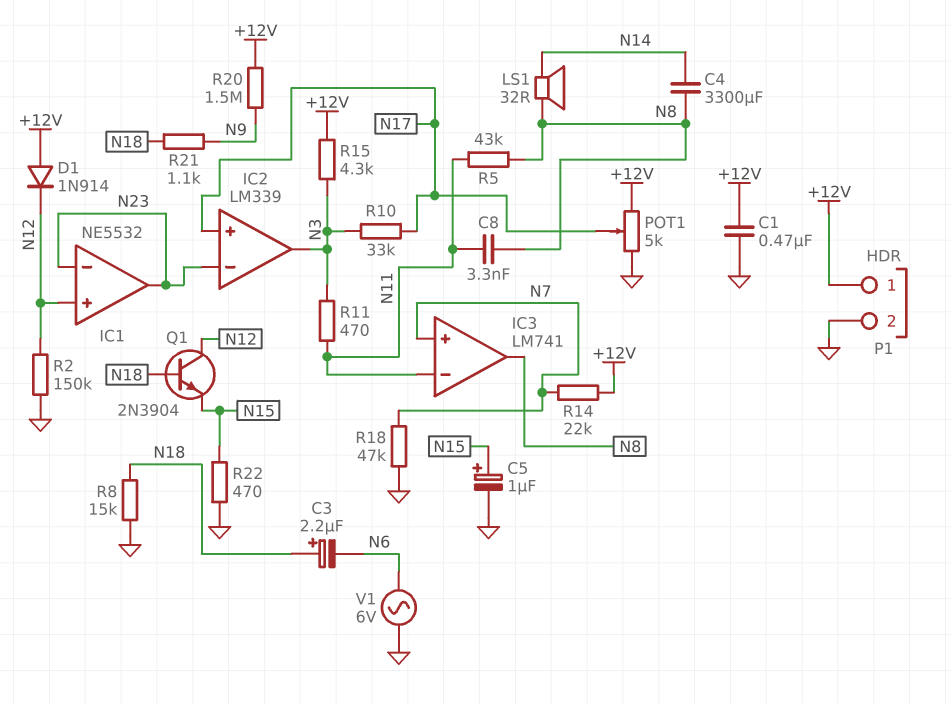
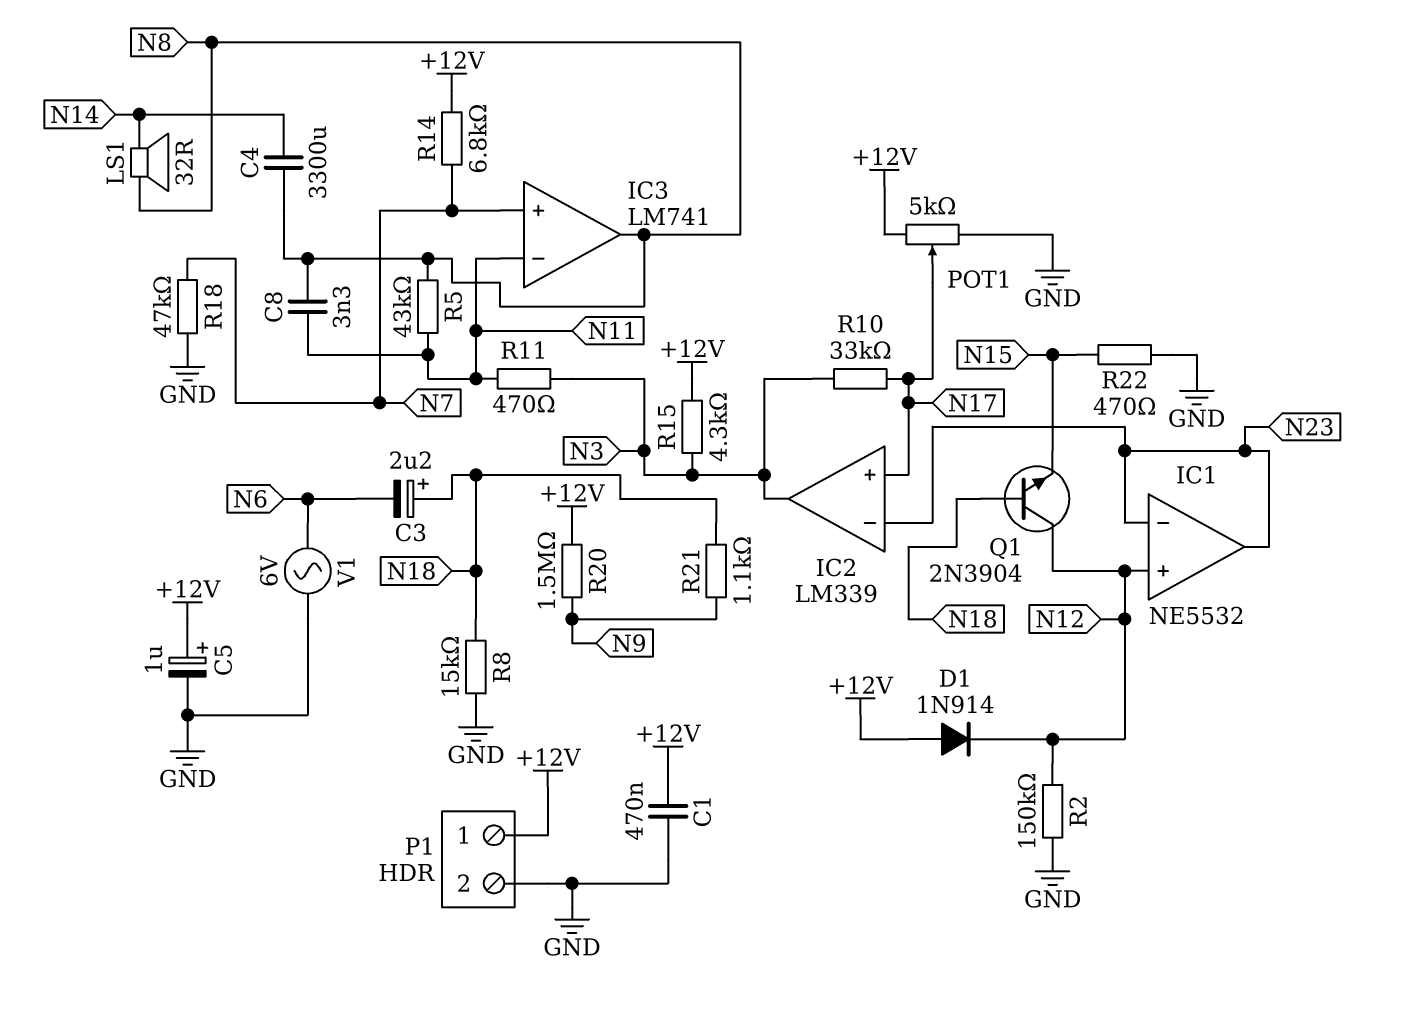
C5: 1uF (plus N15, minus GND) -> 1uF (plus +12V, minus GND)
R14: 22k (+12V, N7) -> 6.8k (+12V, N7)

